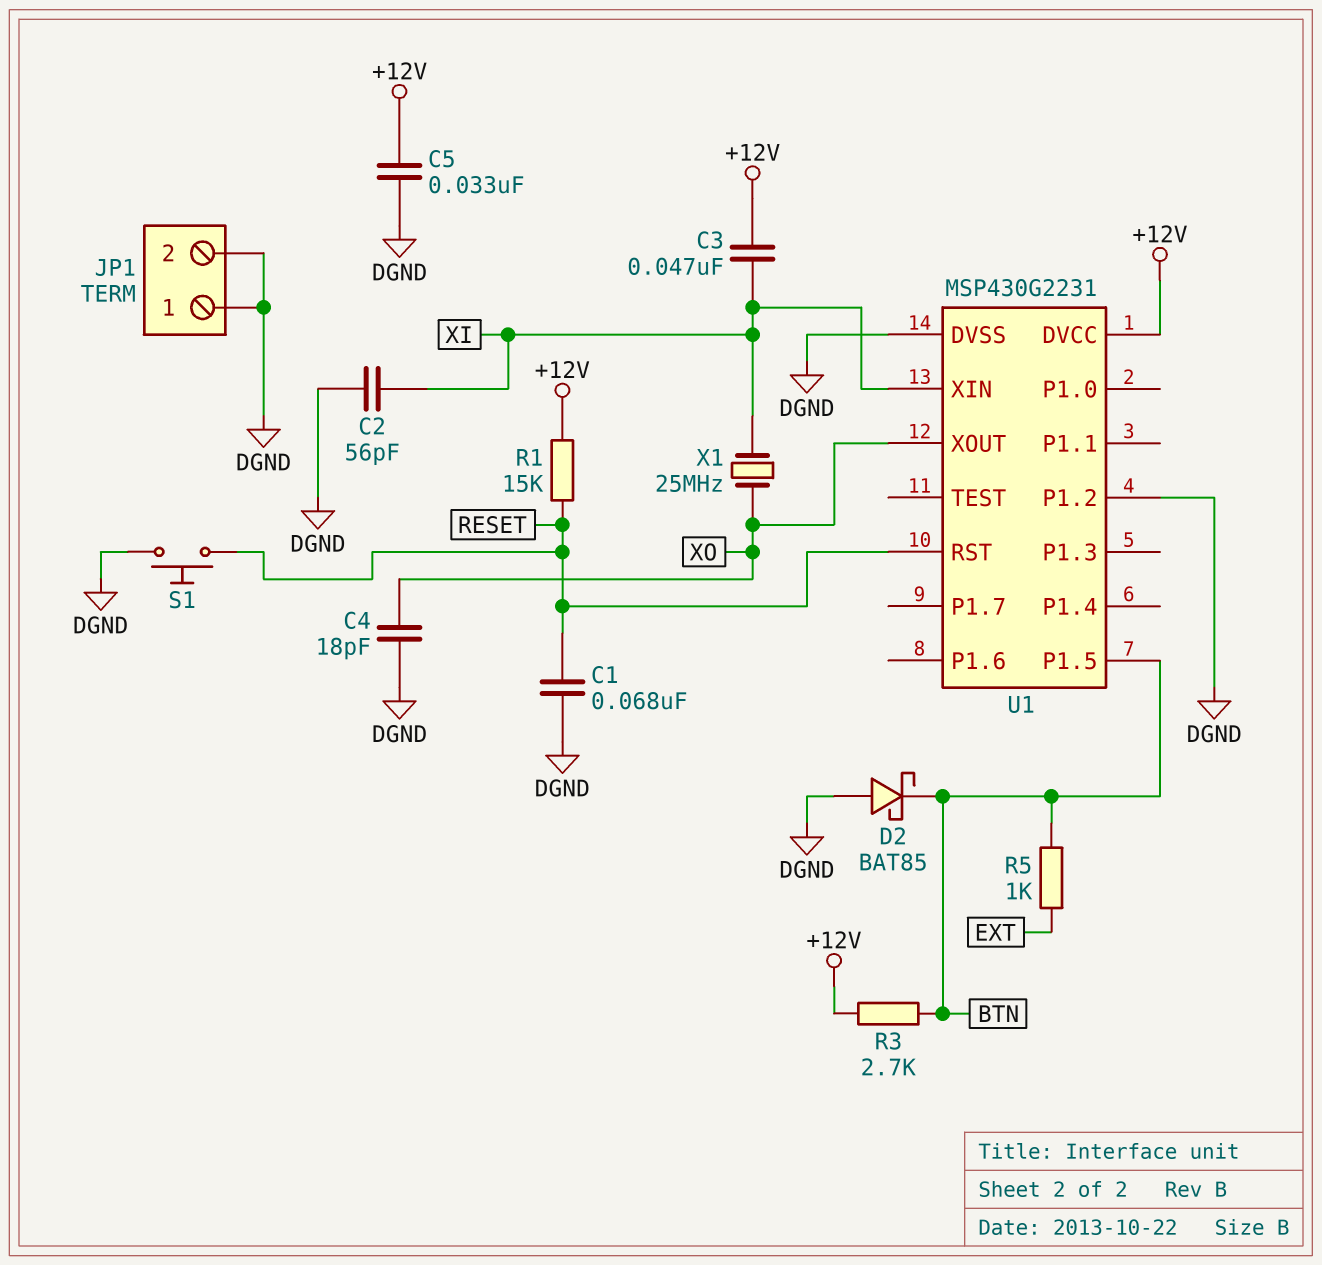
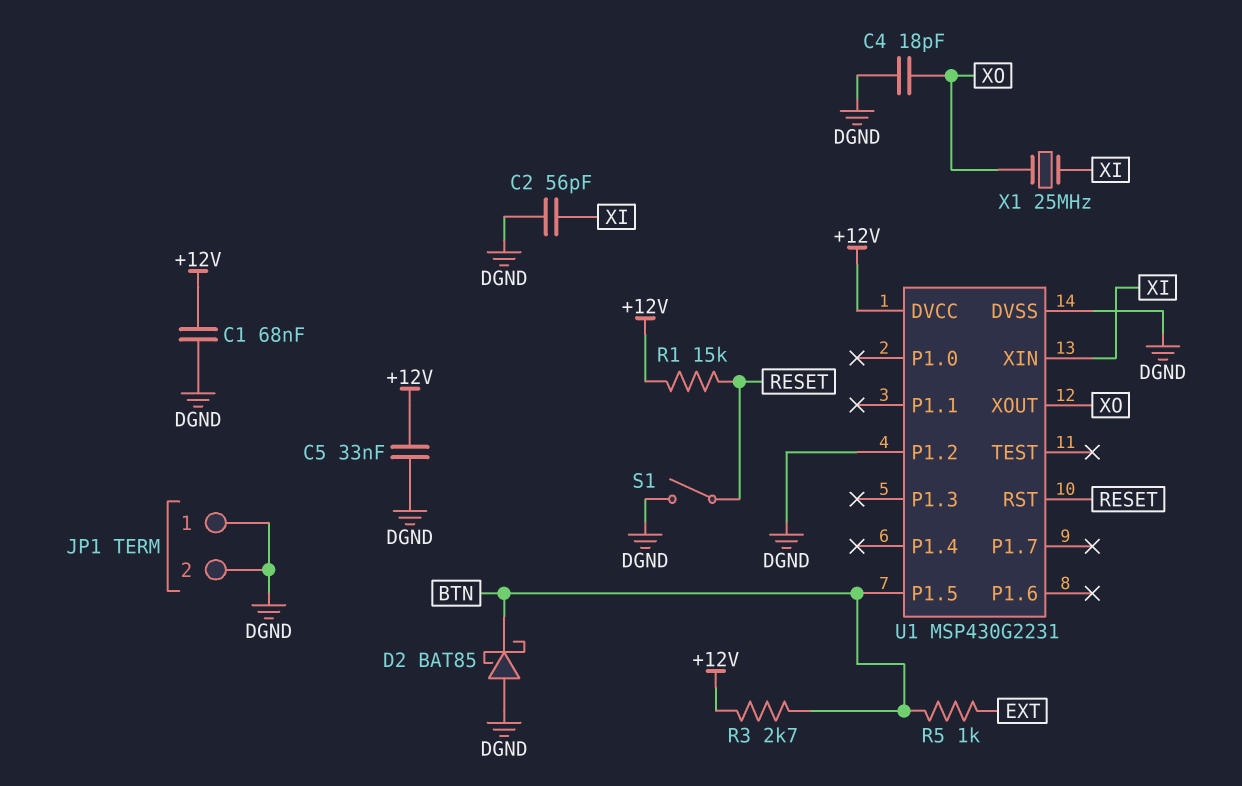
C1: 68nF (DGND, RESET) -> 68nF (+12V, DGND)
C3: 47nF (+12V, XI) -> none
S1: button (DGND, RESET) -> switch (DGND, RESET)

